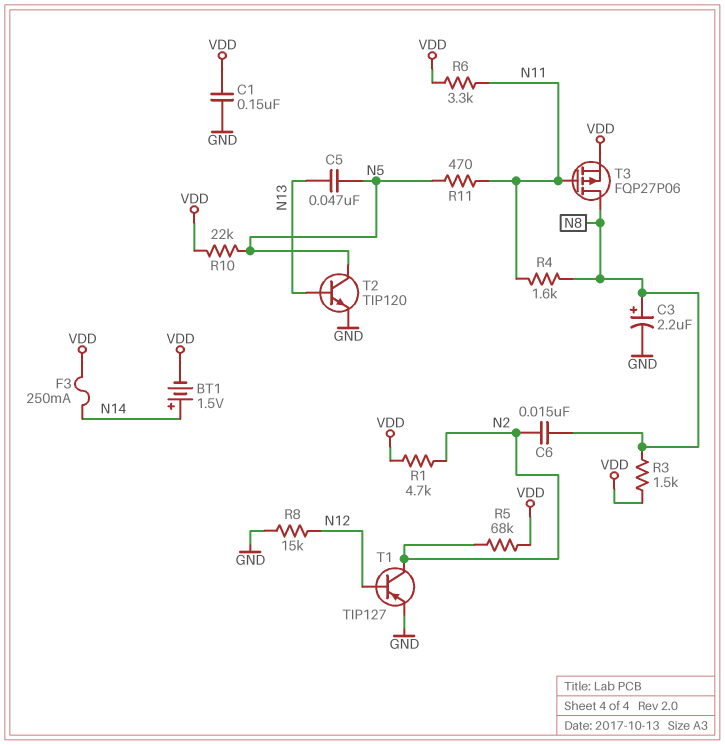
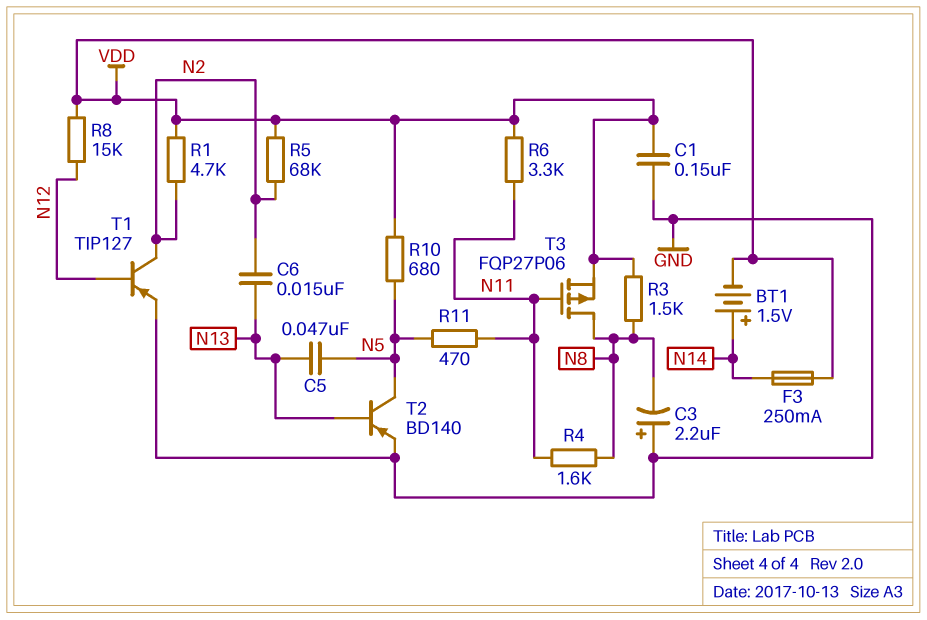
C3: 2.2uF (plus N8, minus GND) -> 2.2uF (plus GND, minus N8)
C6: 15nF (N2, N8) -> 15nF (N2, N13)
R8: 15k (GND, N12) -> 15k (N12, VDD)
R10: 22k (N5, VDD) -> 680 (N5, VDD)
T2: NPN TIP120 (B N13, C N5, E GND) -> PNP BD140 (B N13, C N5, E GND)

